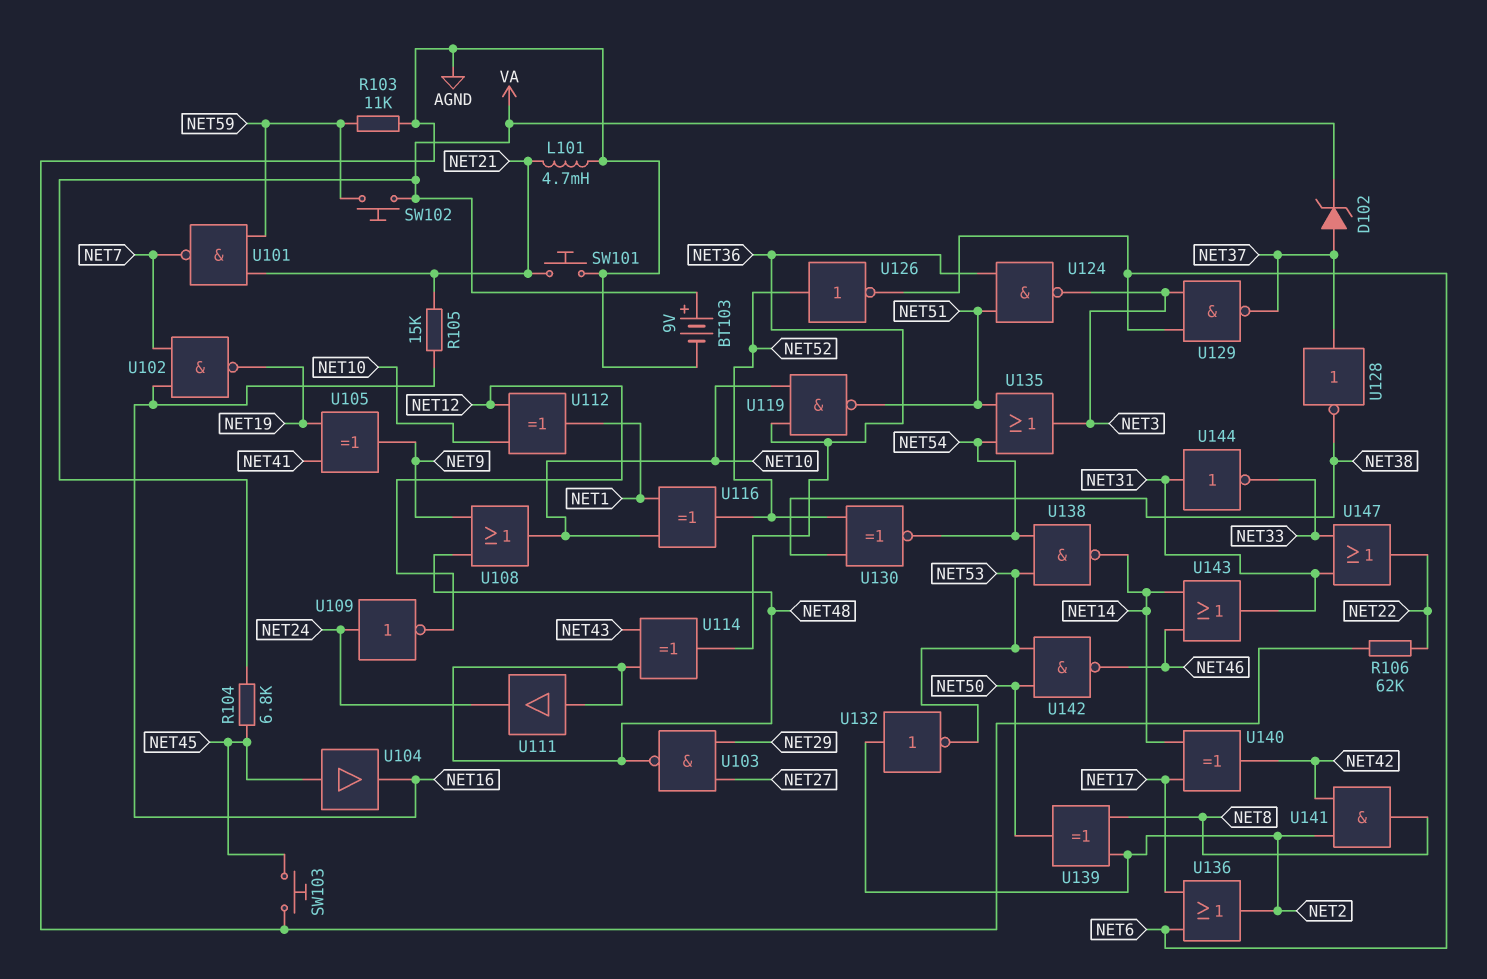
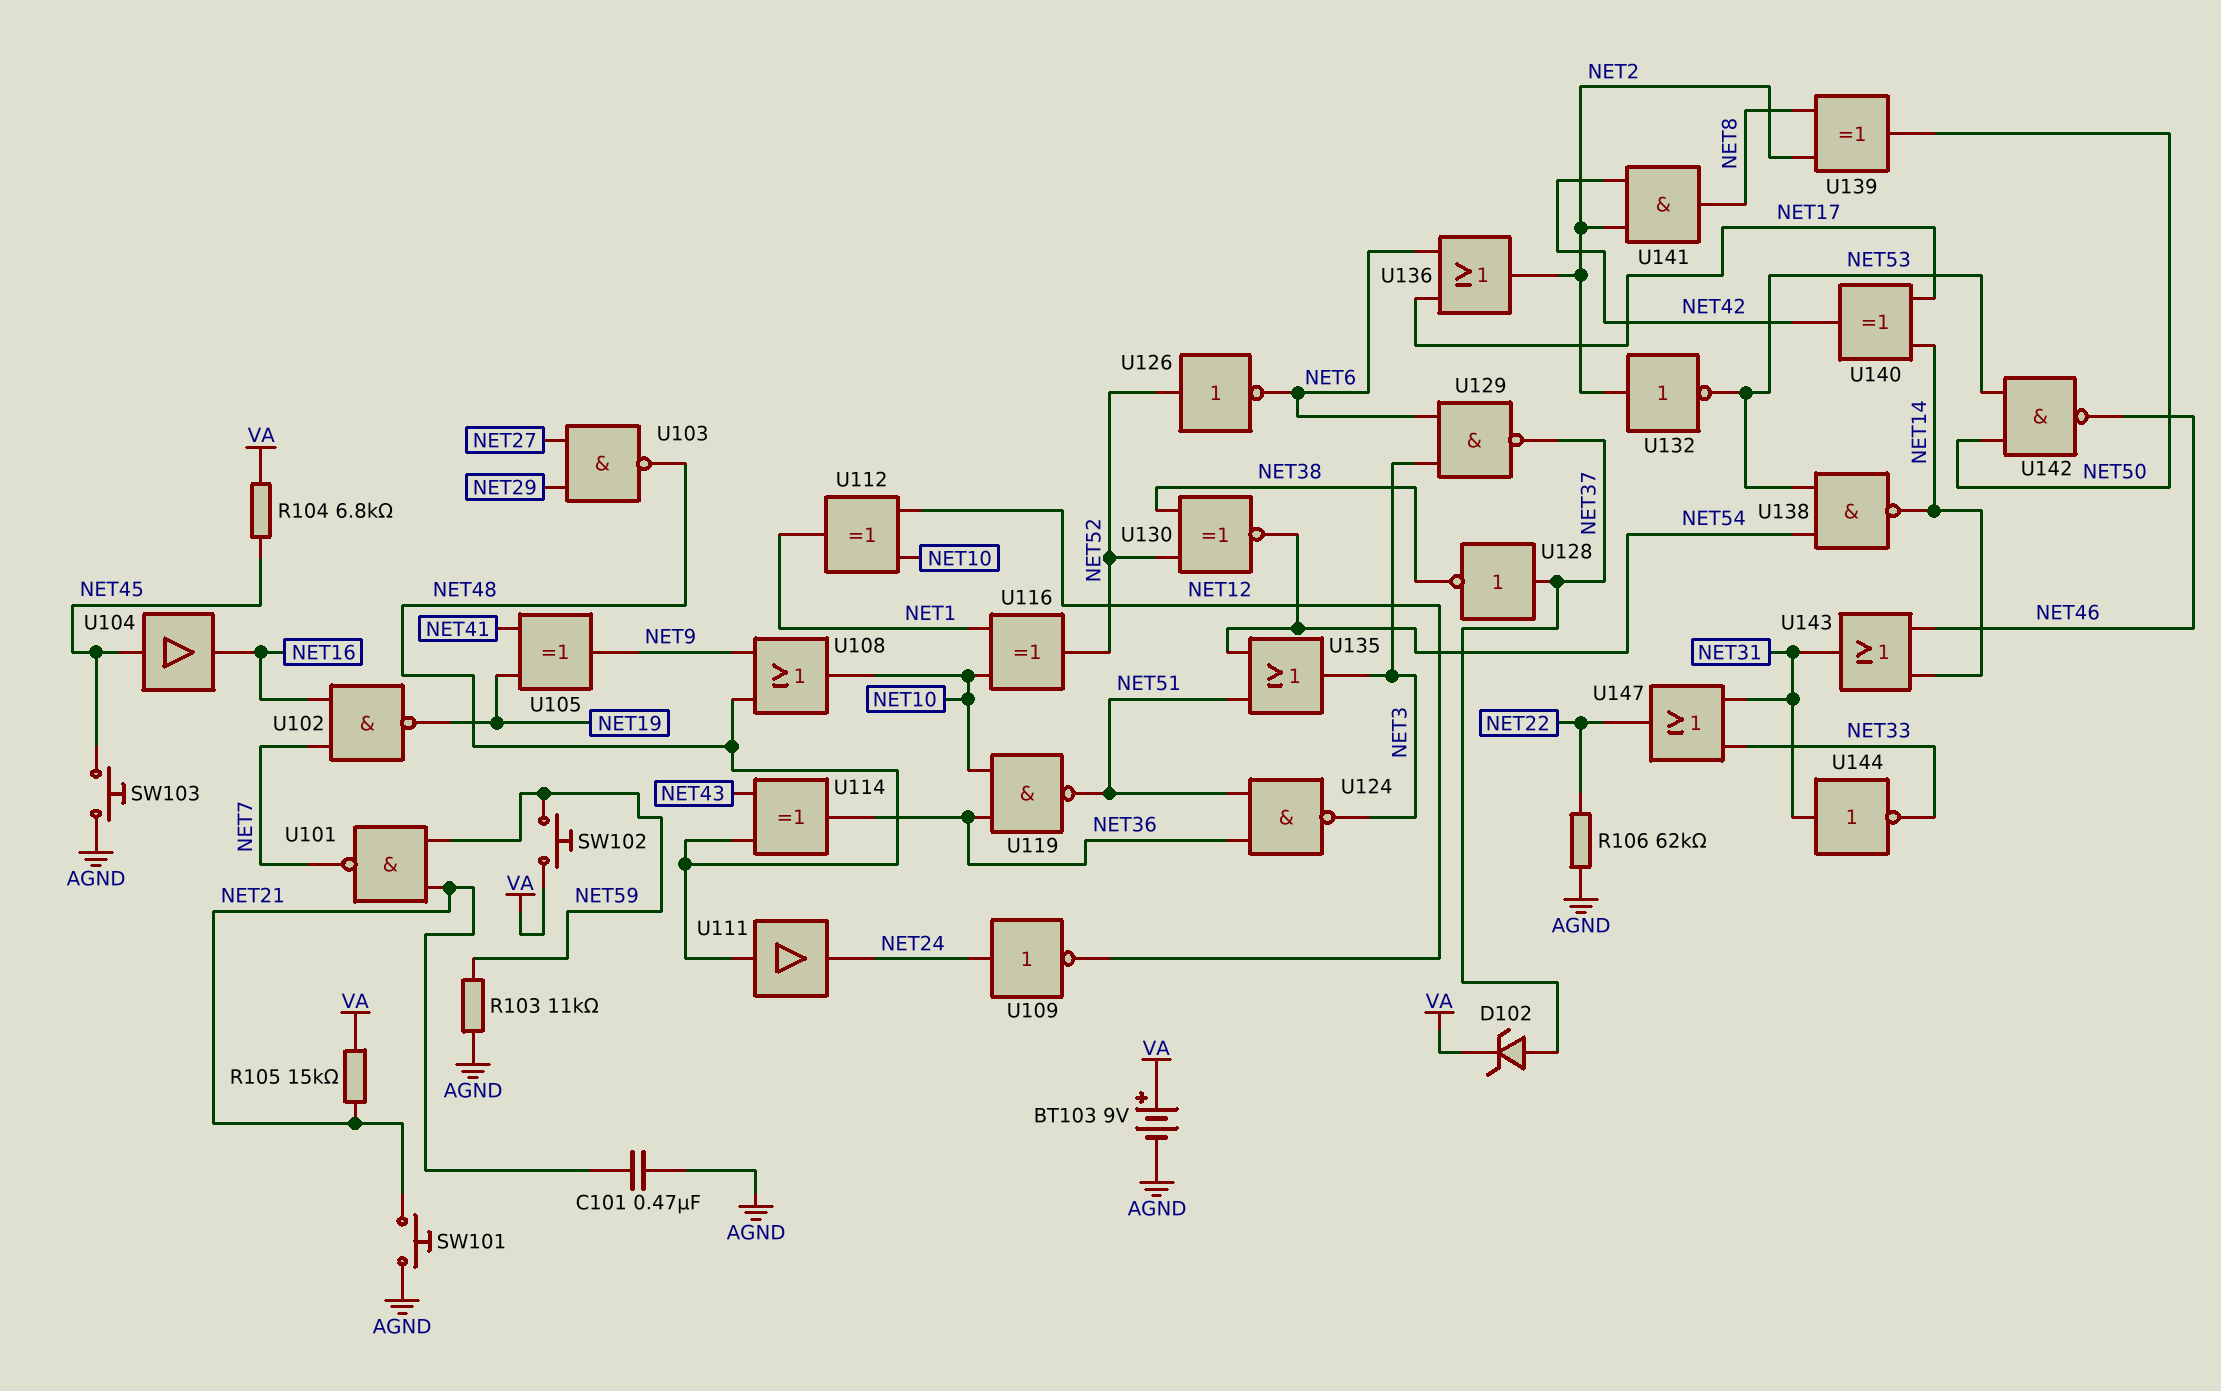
C101: none -> 470nF (AGND, NET21)
L101: 4.7mH (AGND, NET21) -> none
R105: 15k (NET16, NET21) -> 15k (NET21, VA)

